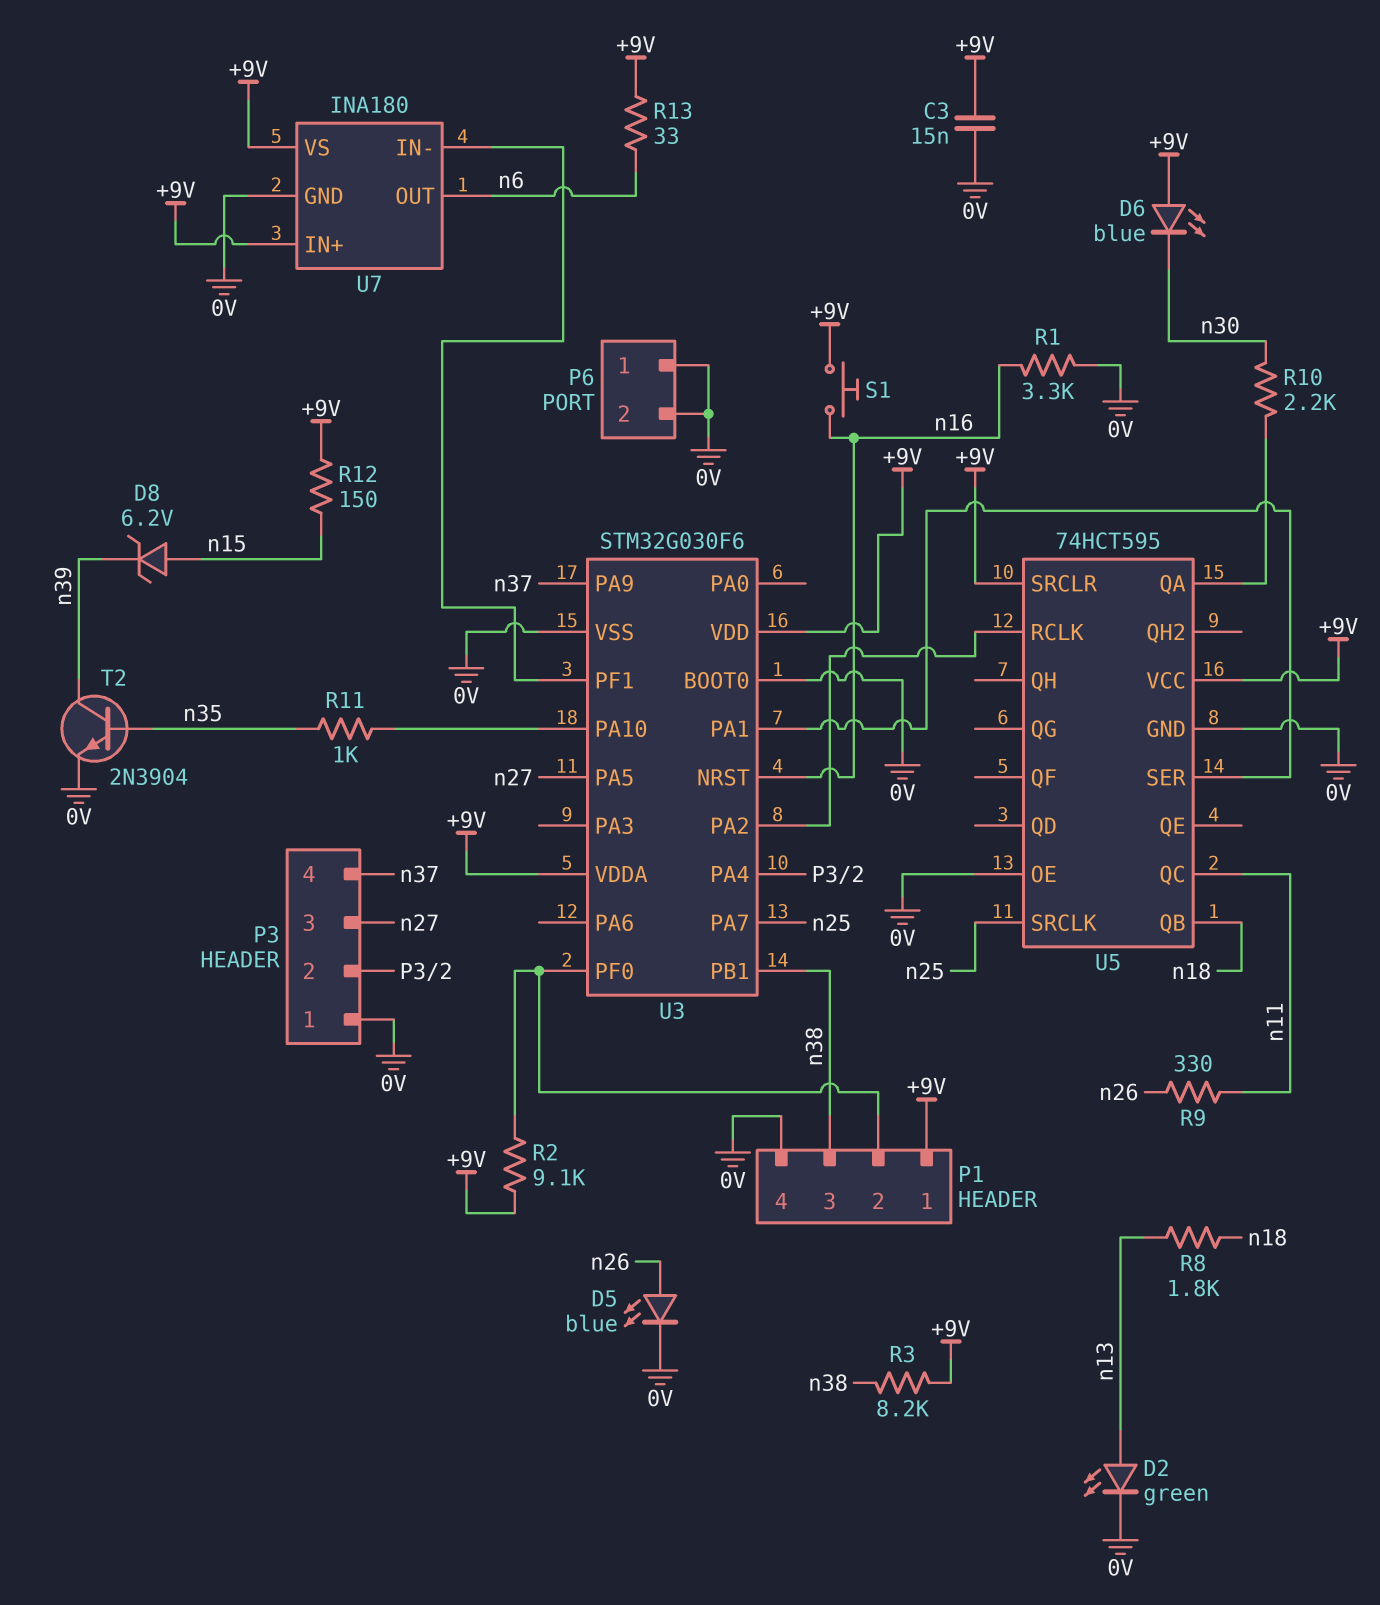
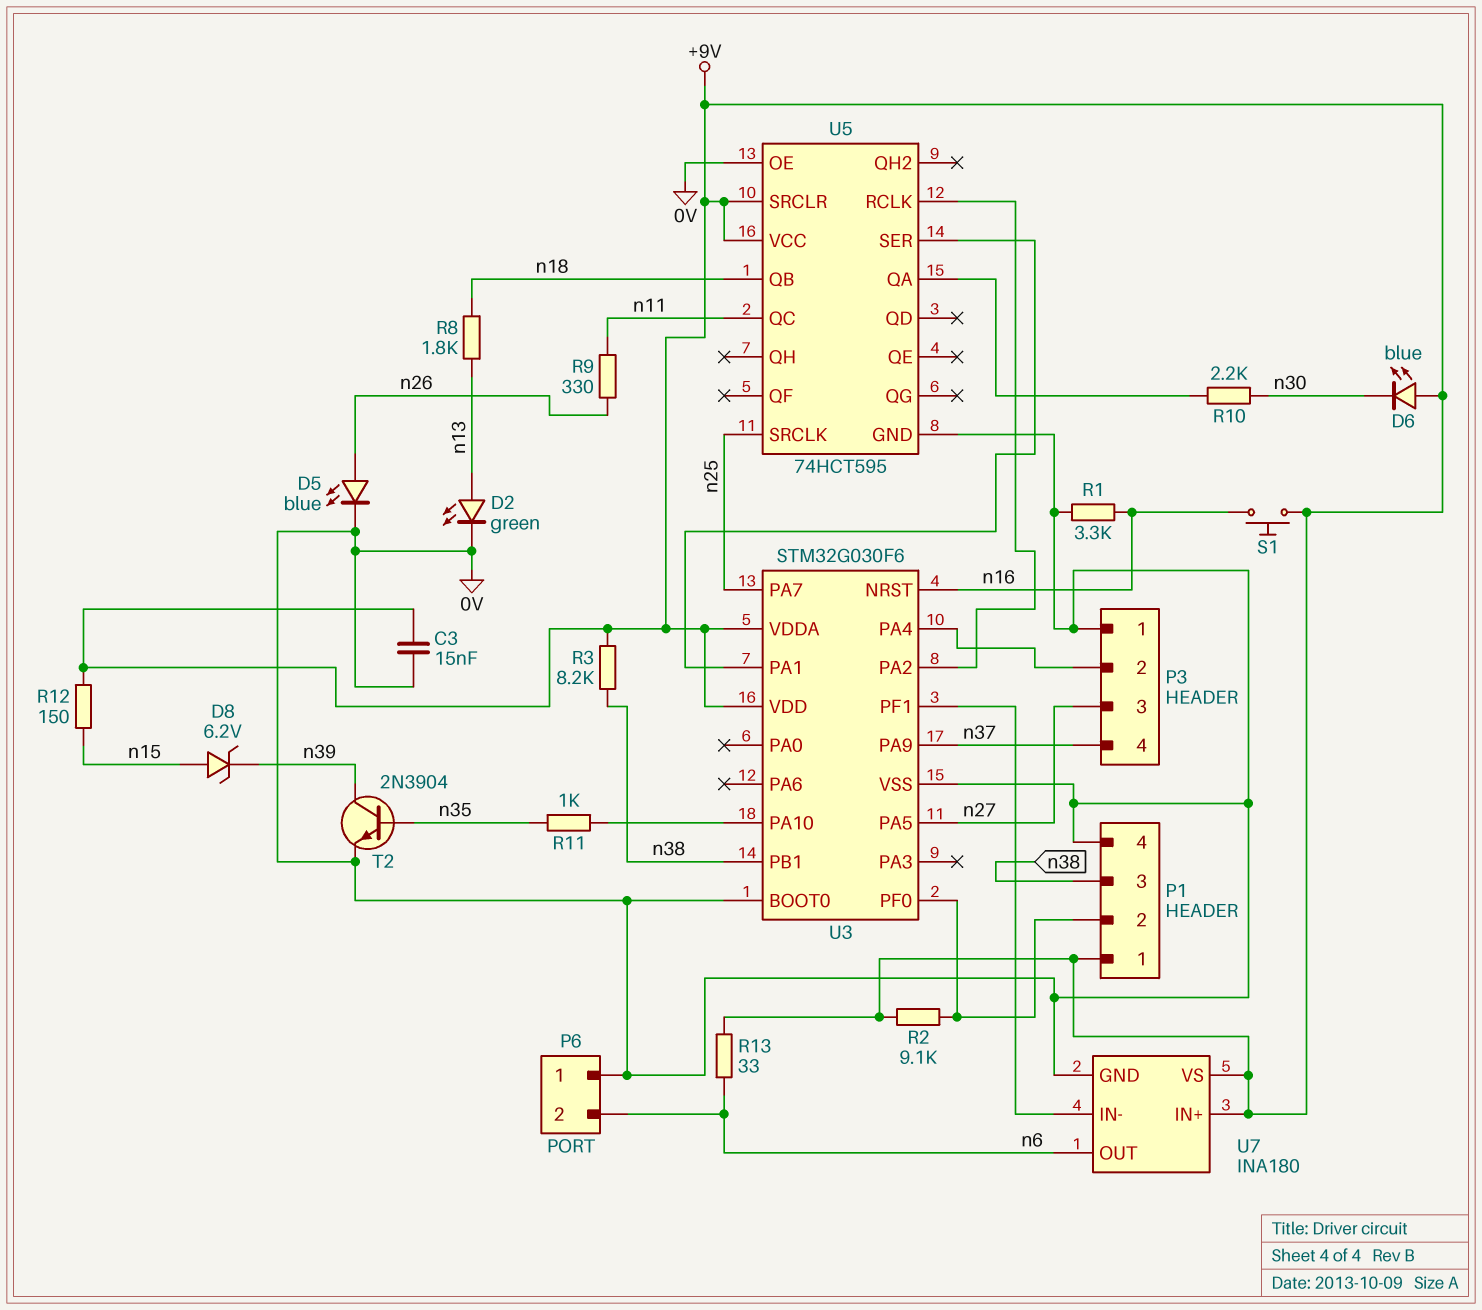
P6 pin 2: 0V -> n6

